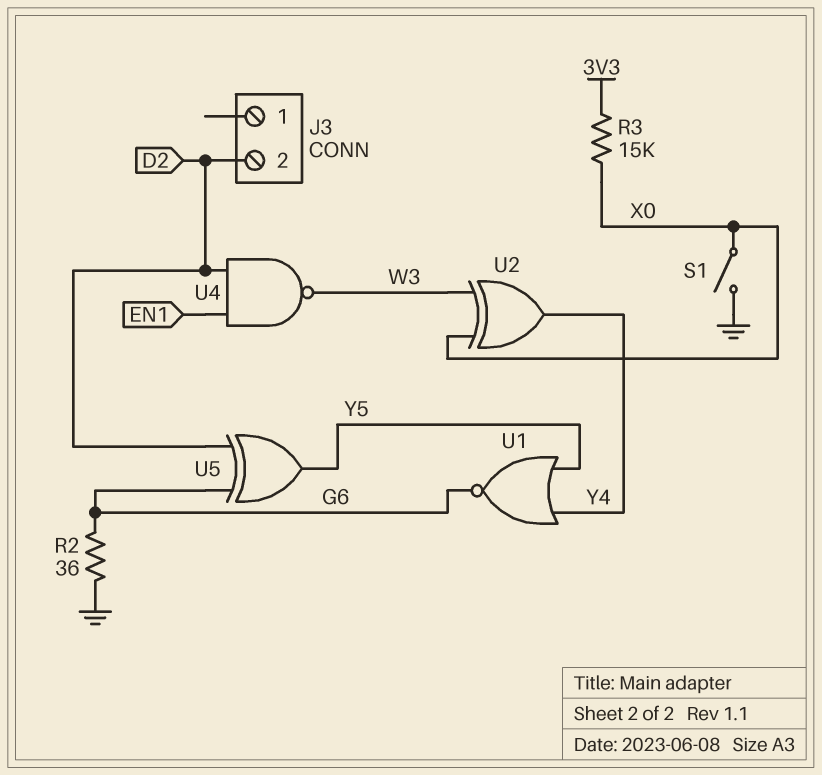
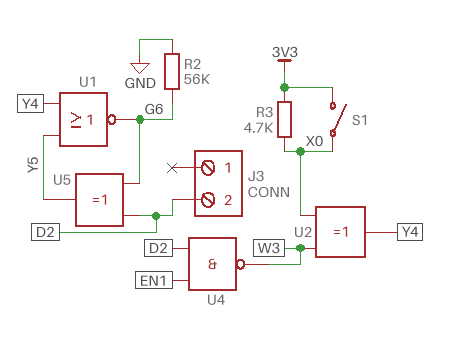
R2: 36 (G6, GND) -> 56k (G6, GND)
R3: 15k (3V3, X0) -> 4.7k (3V3, X0)
S1: switch (GND, X0) -> switch (3V3, X0)

